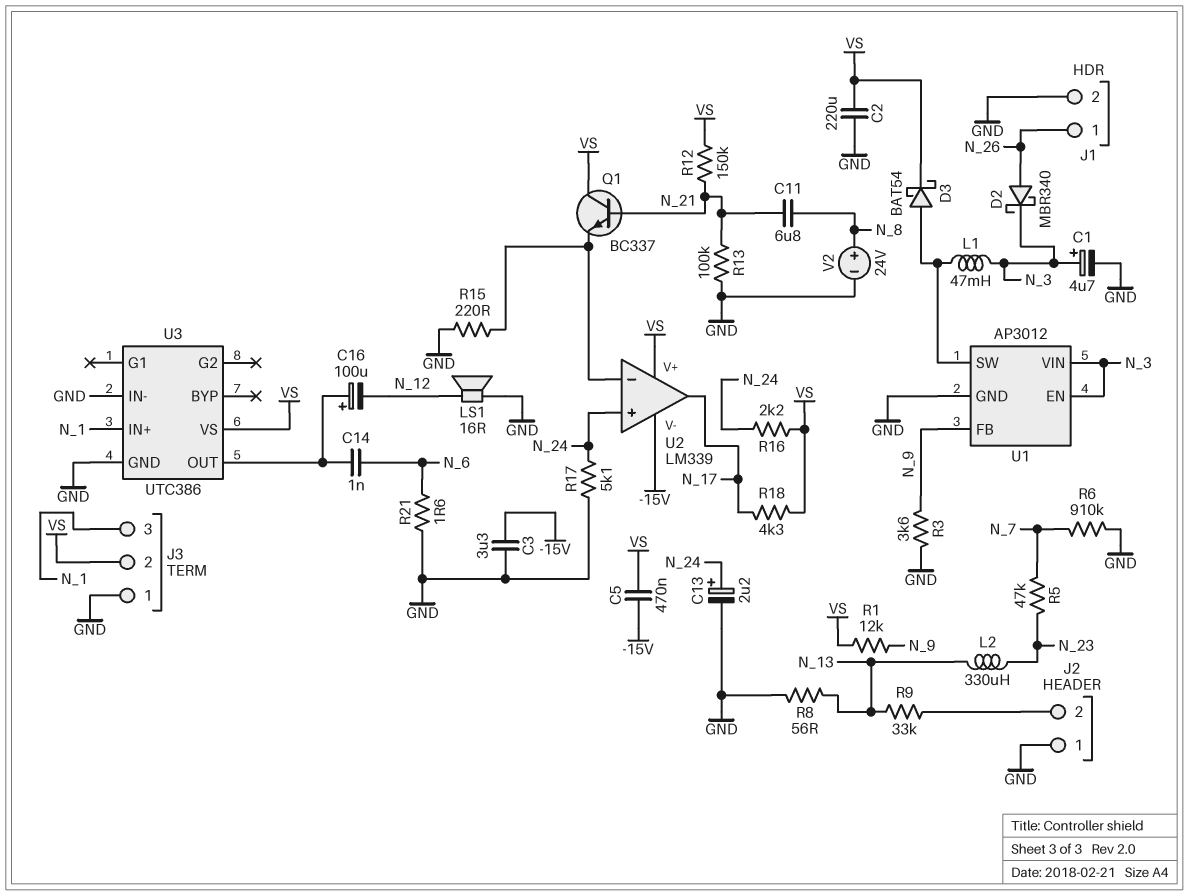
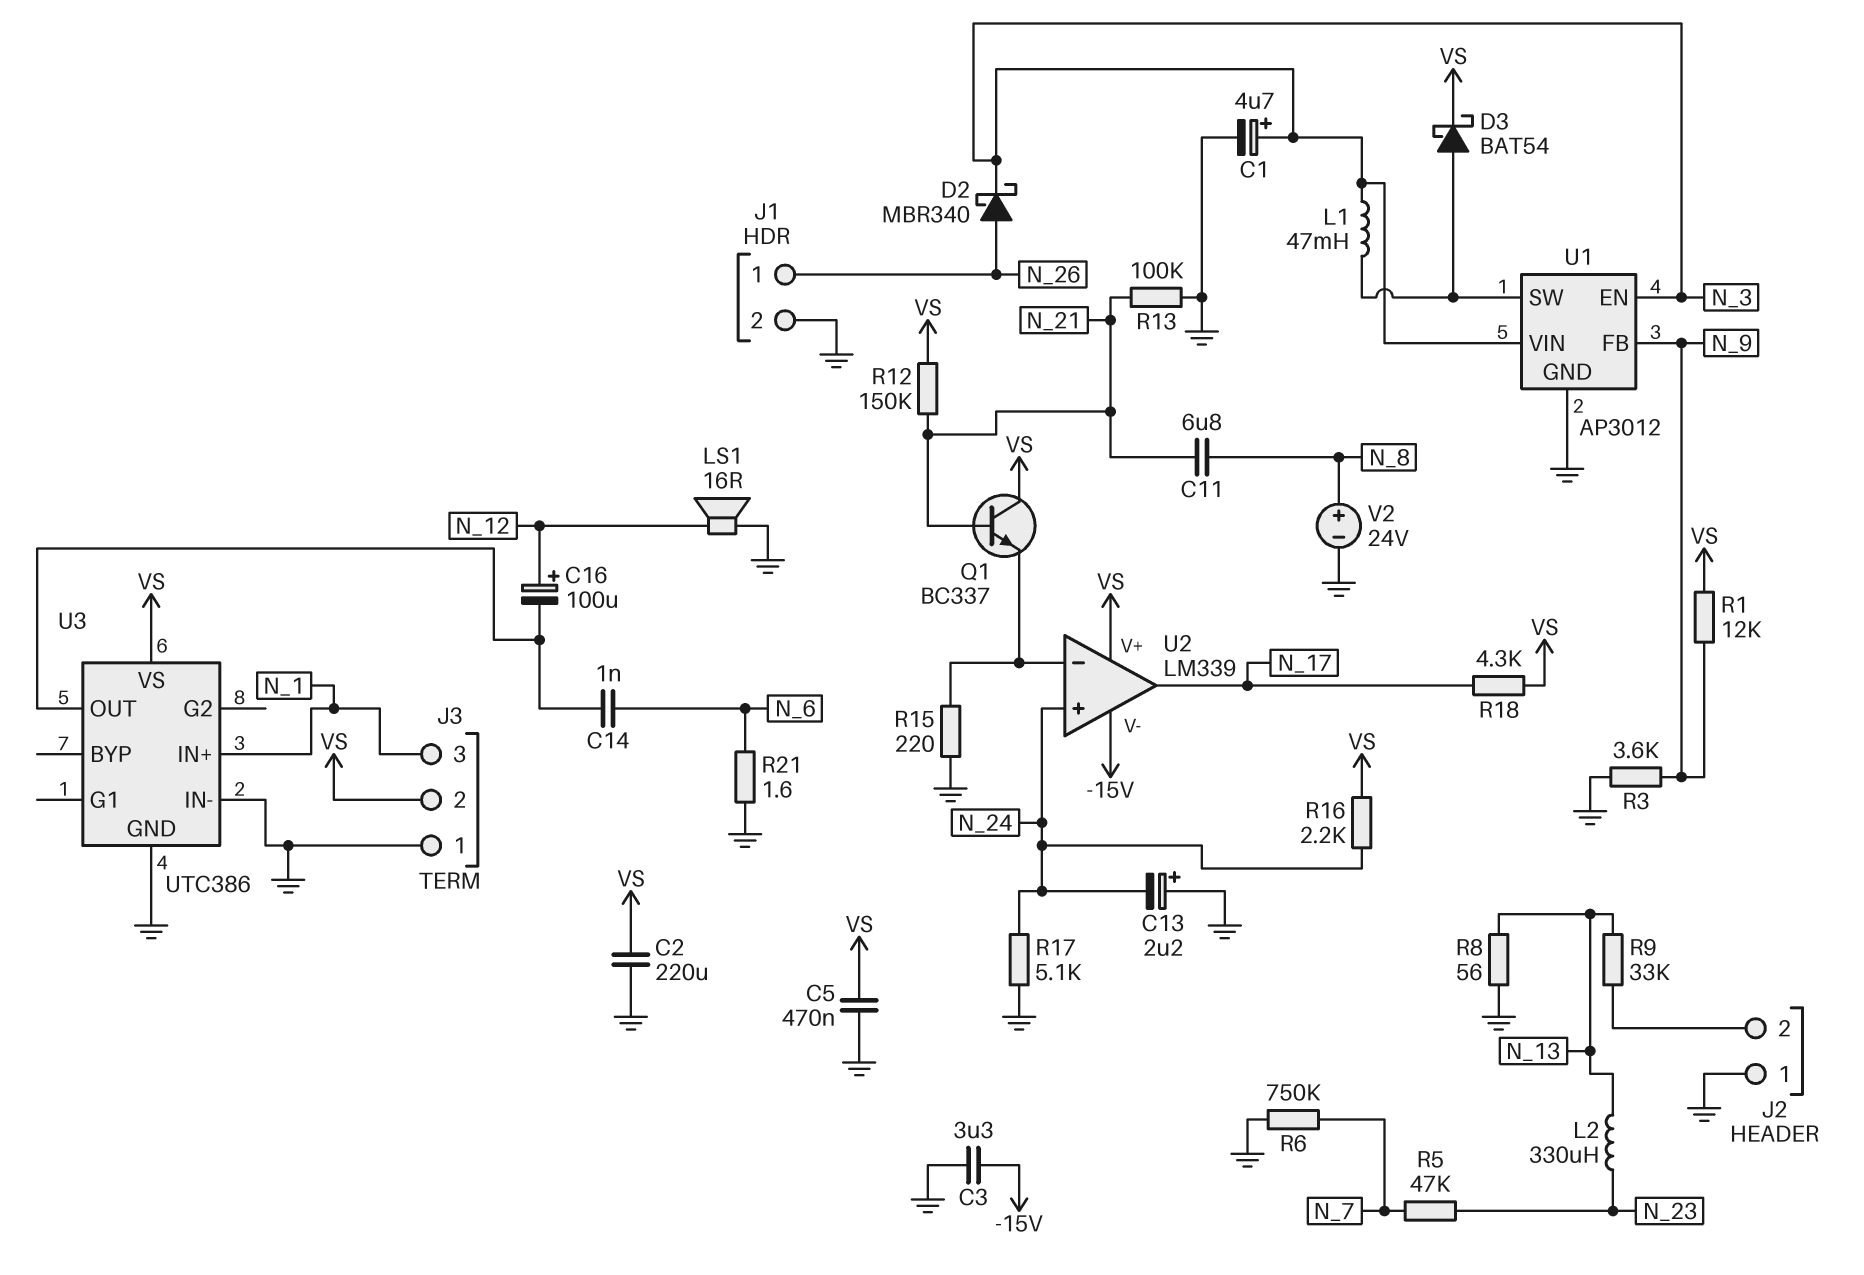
C5: 470nF (-15V, VS) -> 470nF (GND, VS)
C13: 2.2uF (plus N_24, minus GND) -> 2.2uF (plus GND, minus N_24)
C16: 100uF (plus U3/OUT, minus N_12) -> 100uF (plus N_12, minus U3/OUT)
R6: 910k (GND, N_7) -> 750k (GND, N_7)

